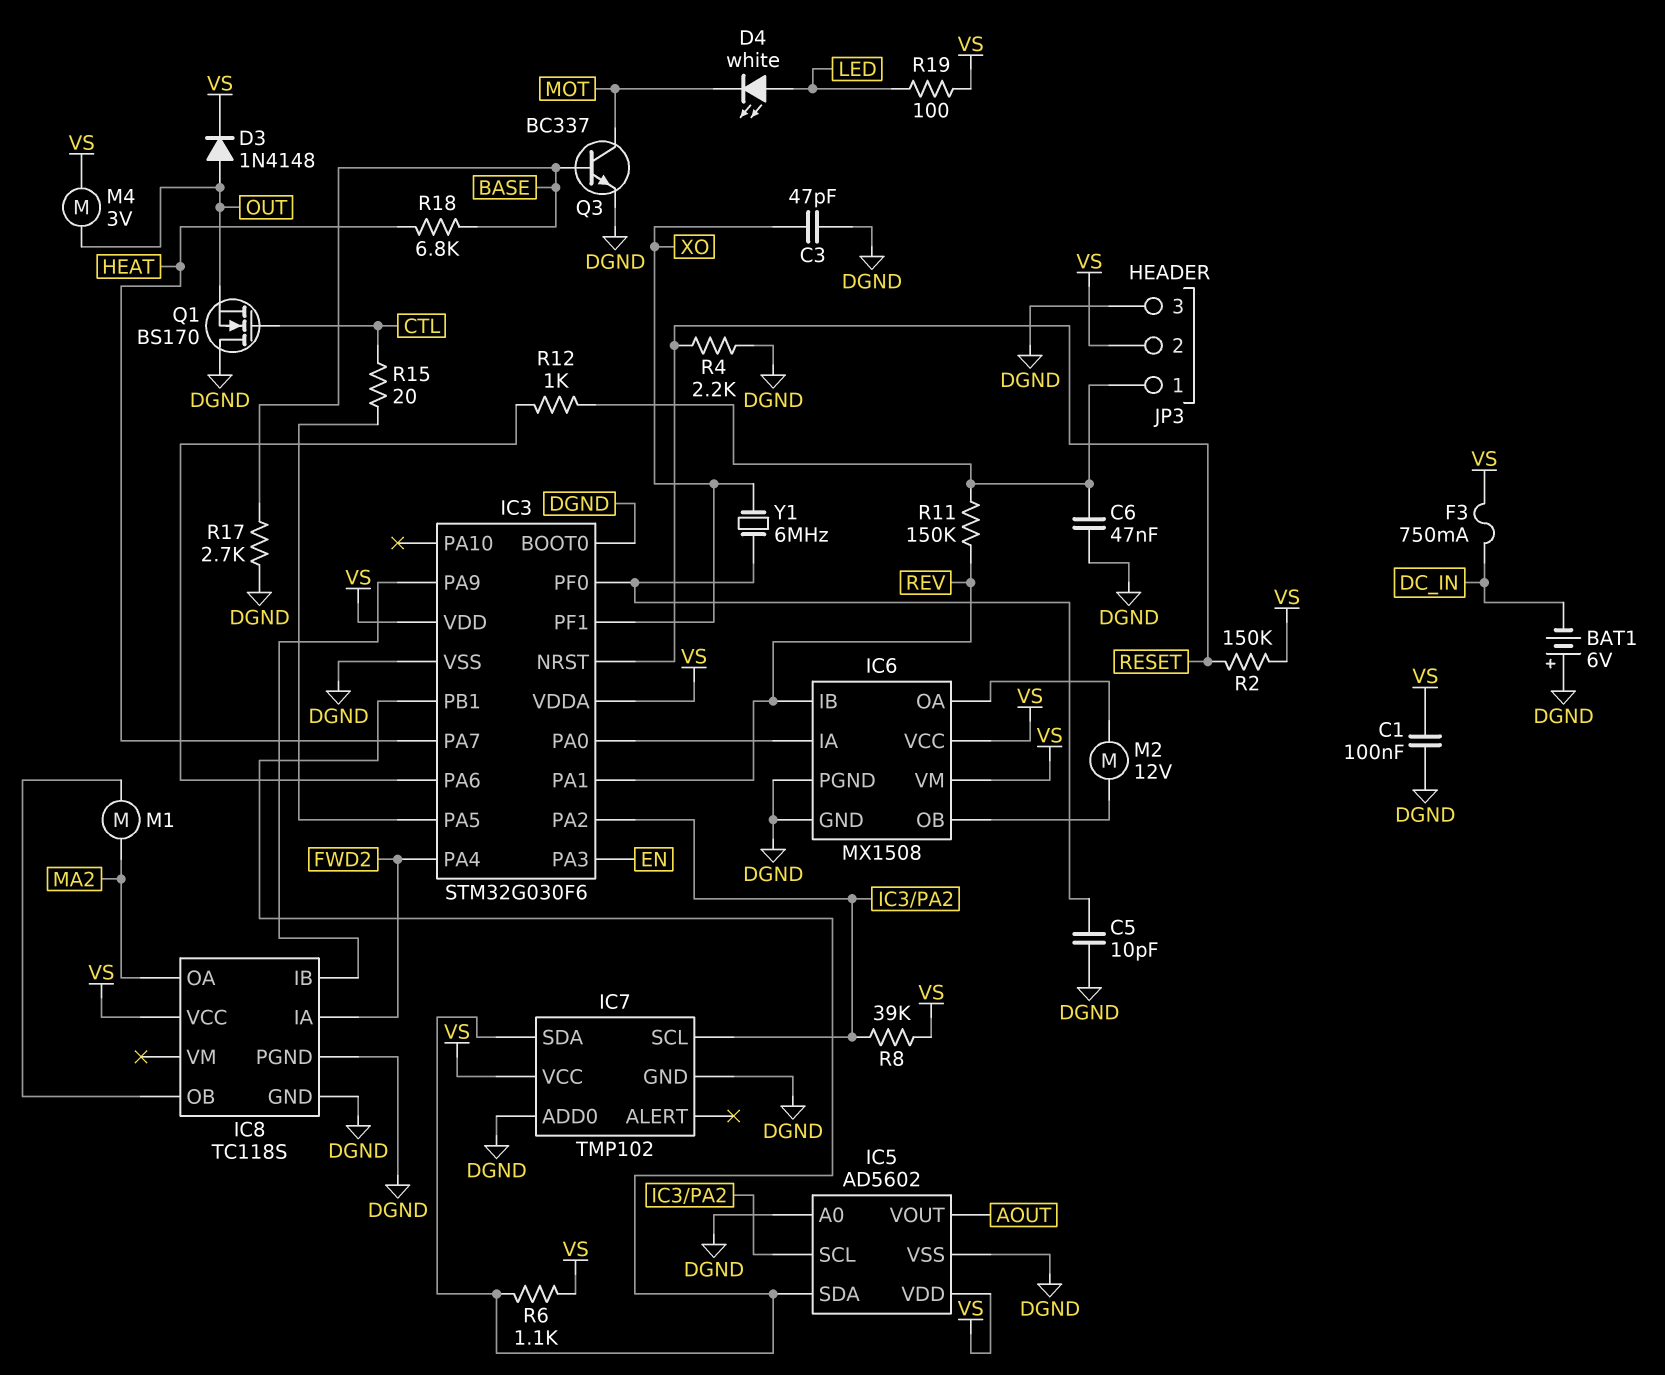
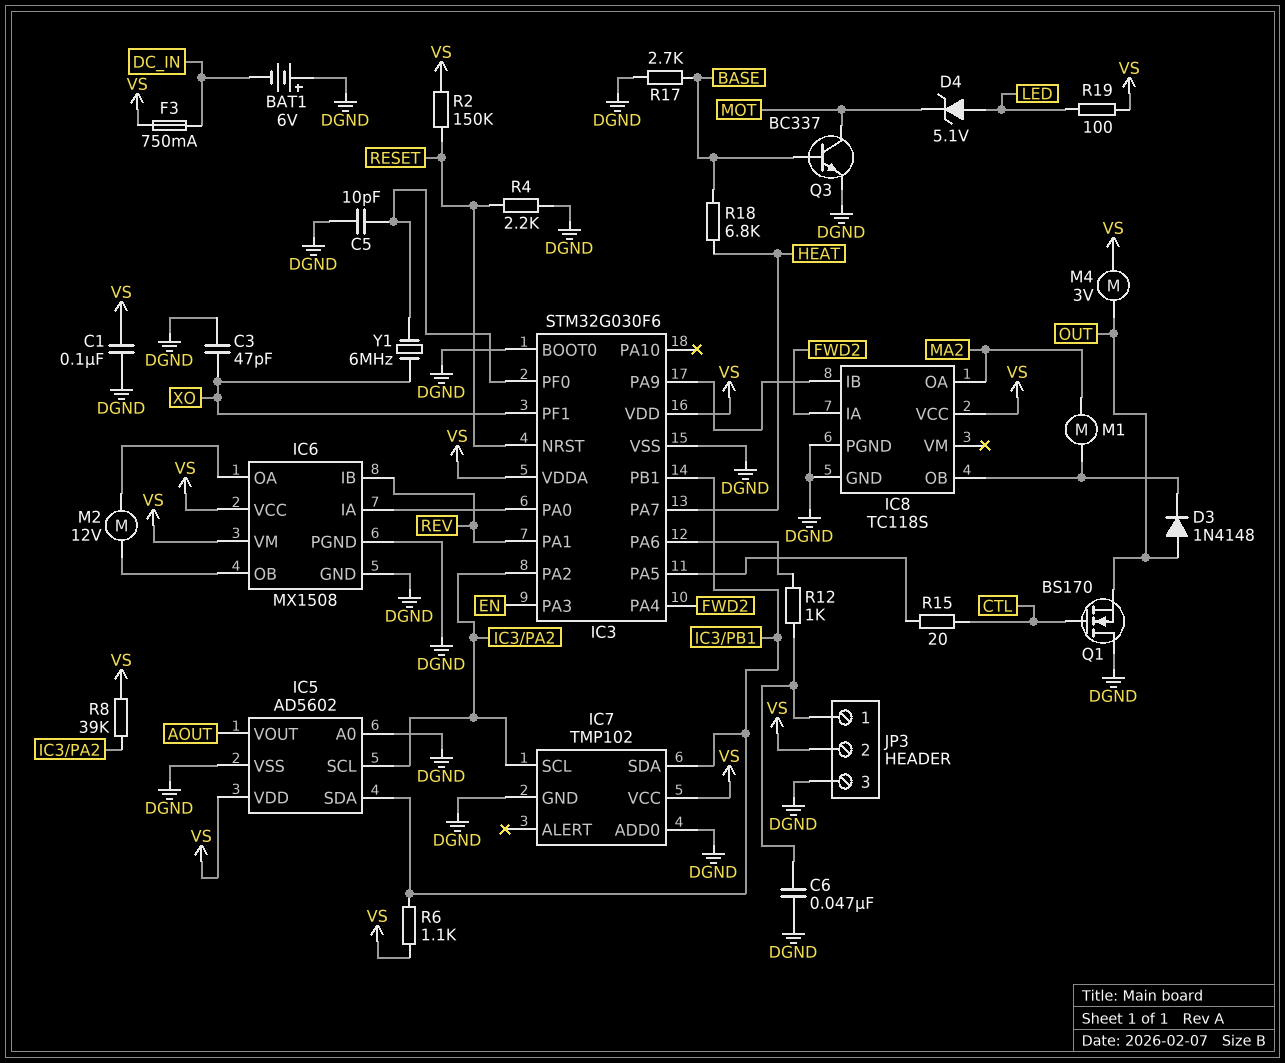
D3: diode 1N4148 (A OUT, K VS) -> diode 1N4148 (A OUT, K IC8/OB)
D4: LED white (A LED, K MOT) -> zener 5.1V (A LED, K MOT)
R11: 150k (JP3/1, REV) -> none

